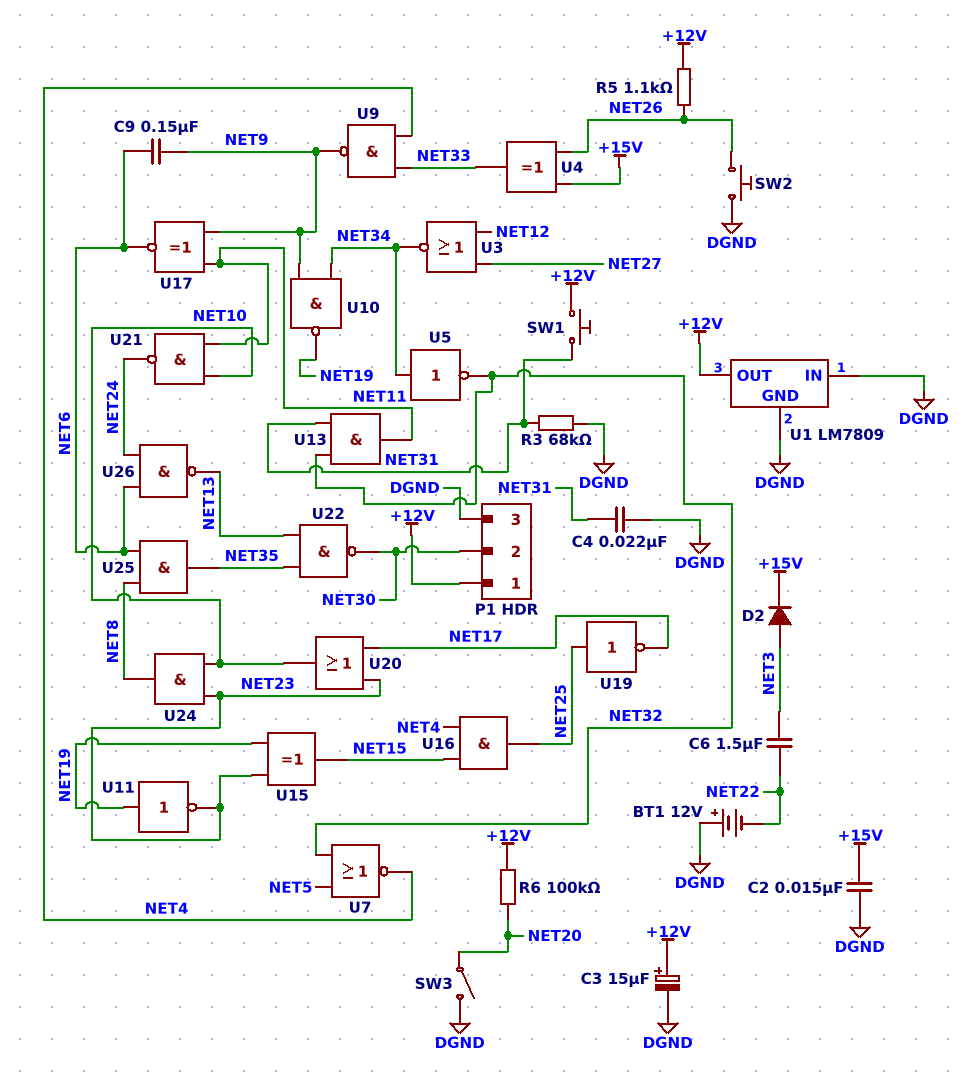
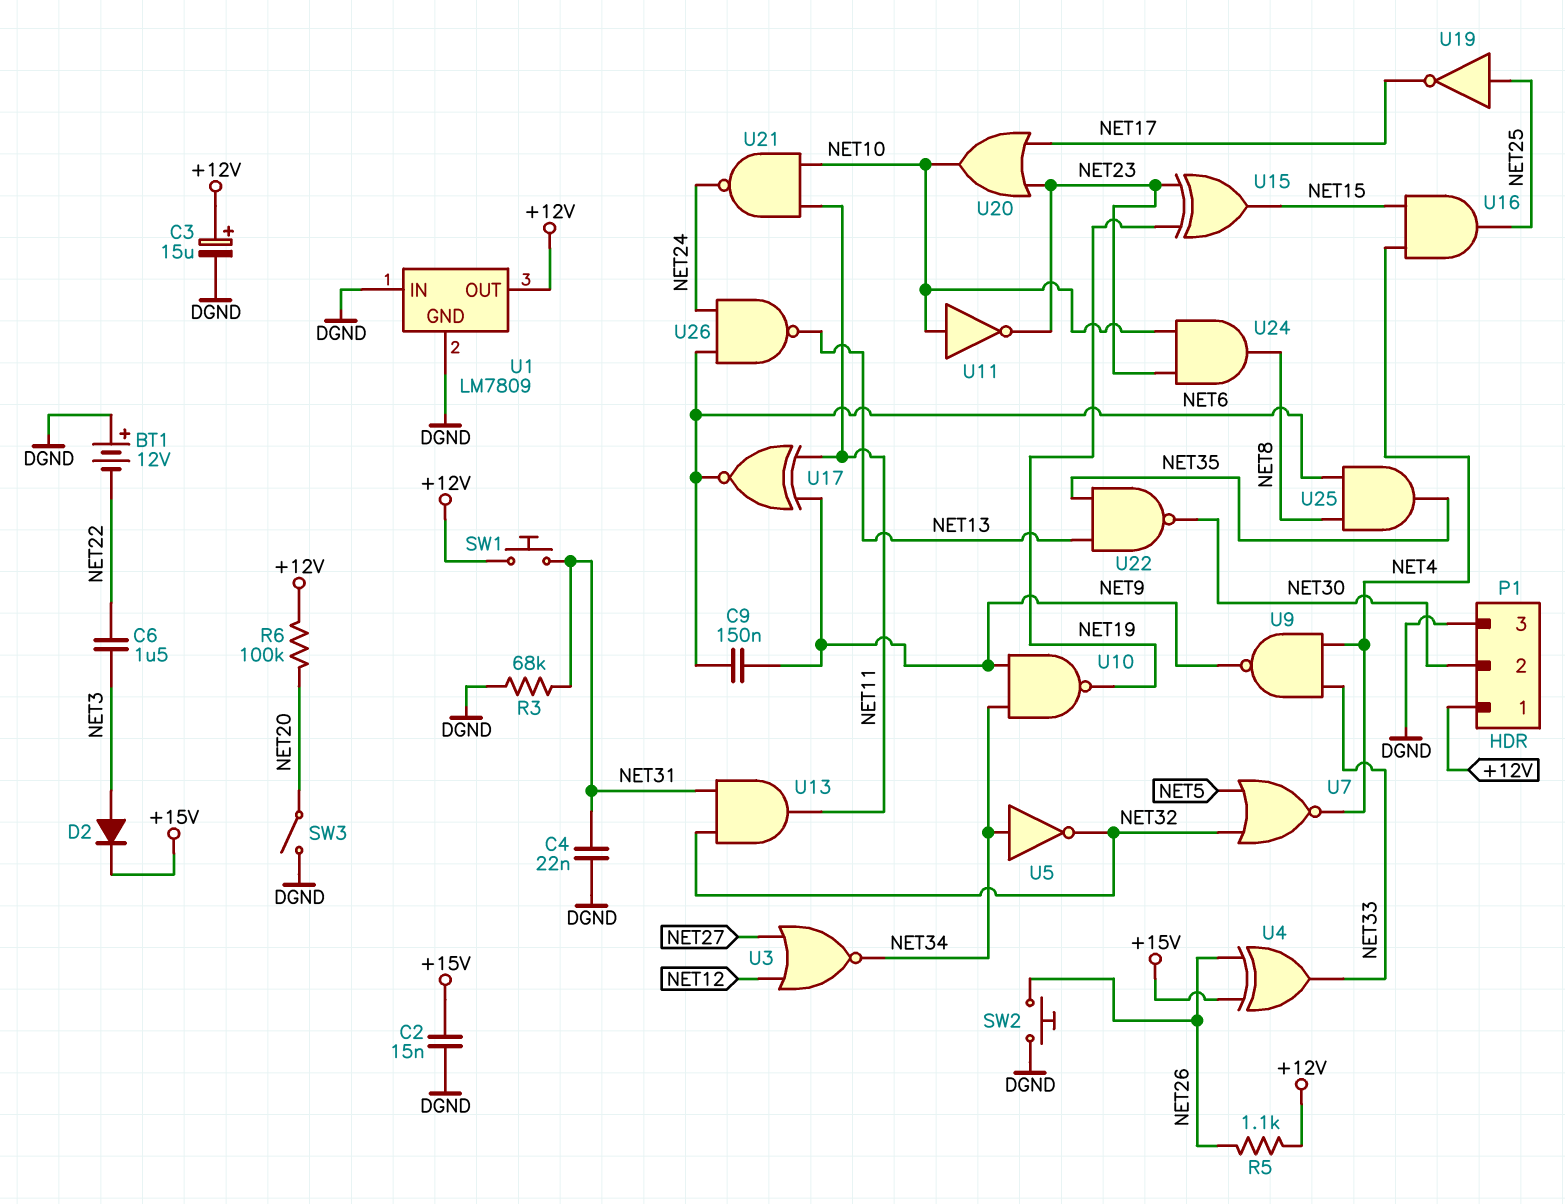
U11: NOT (in NET19, out NET23) -> NOT (in NET10, out NET23)

